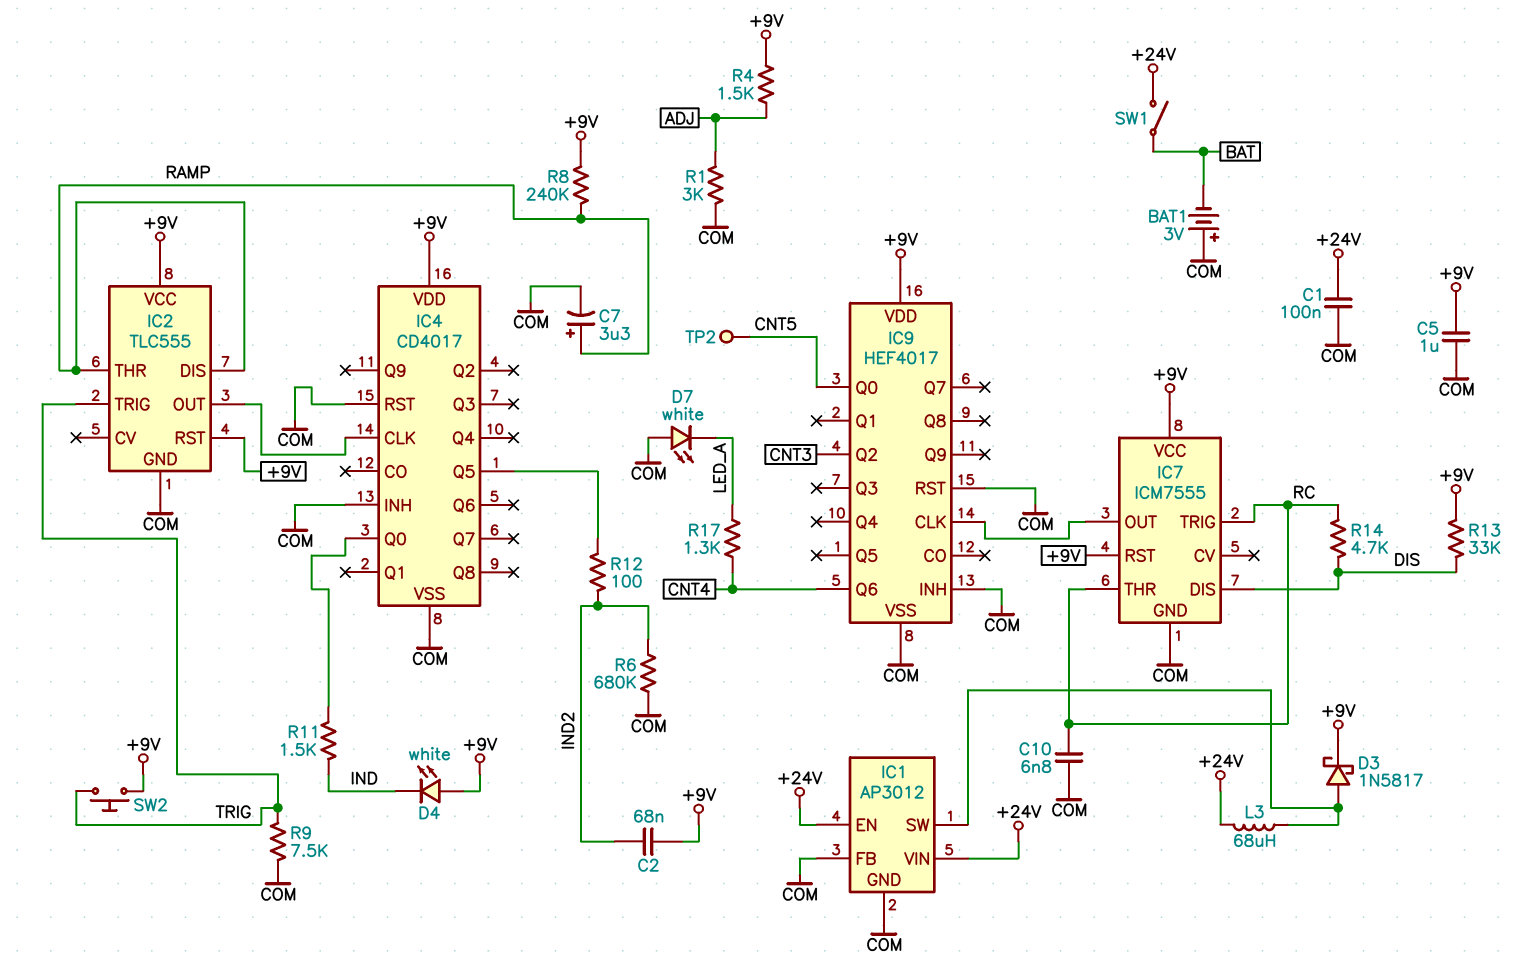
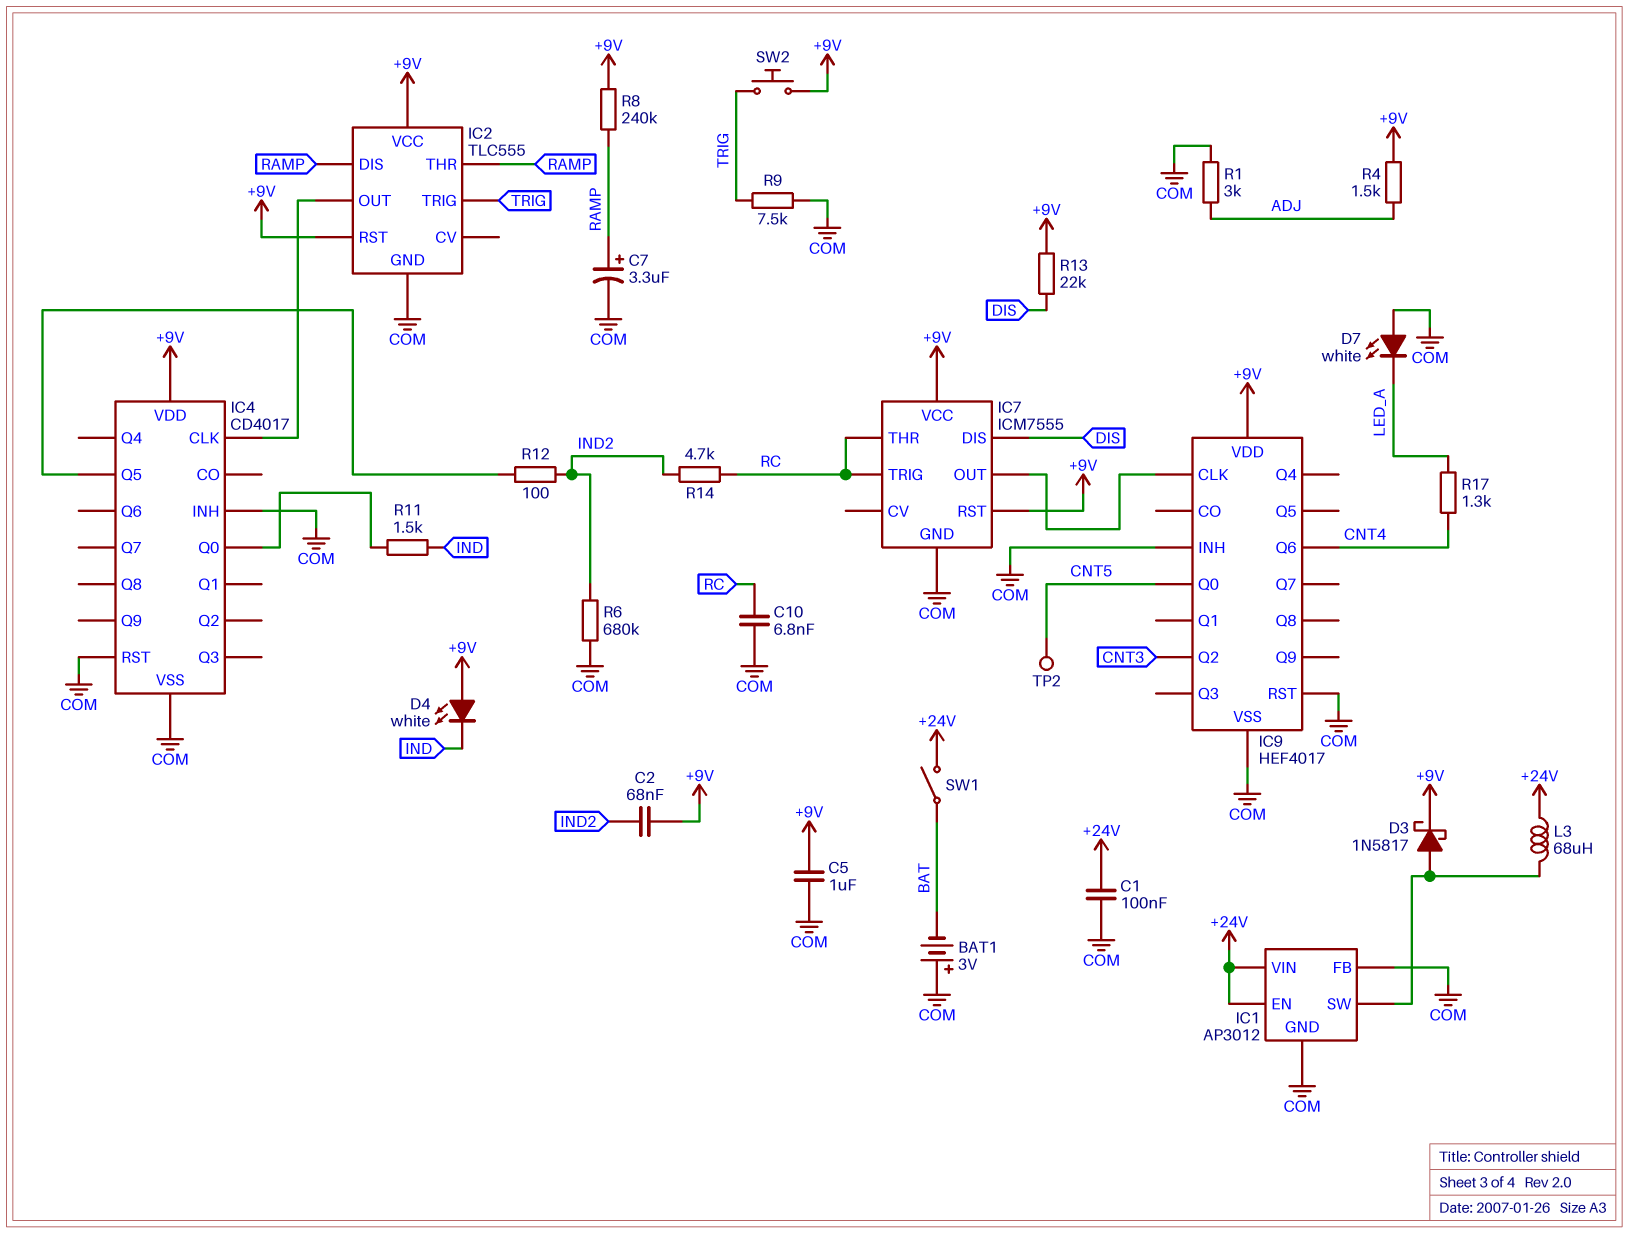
R13: 33k (+9V, DIS) -> 22k (+9V, DIS)
R14: 4.7k (DIS, RC) -> 4.7k (IND2, RC)

